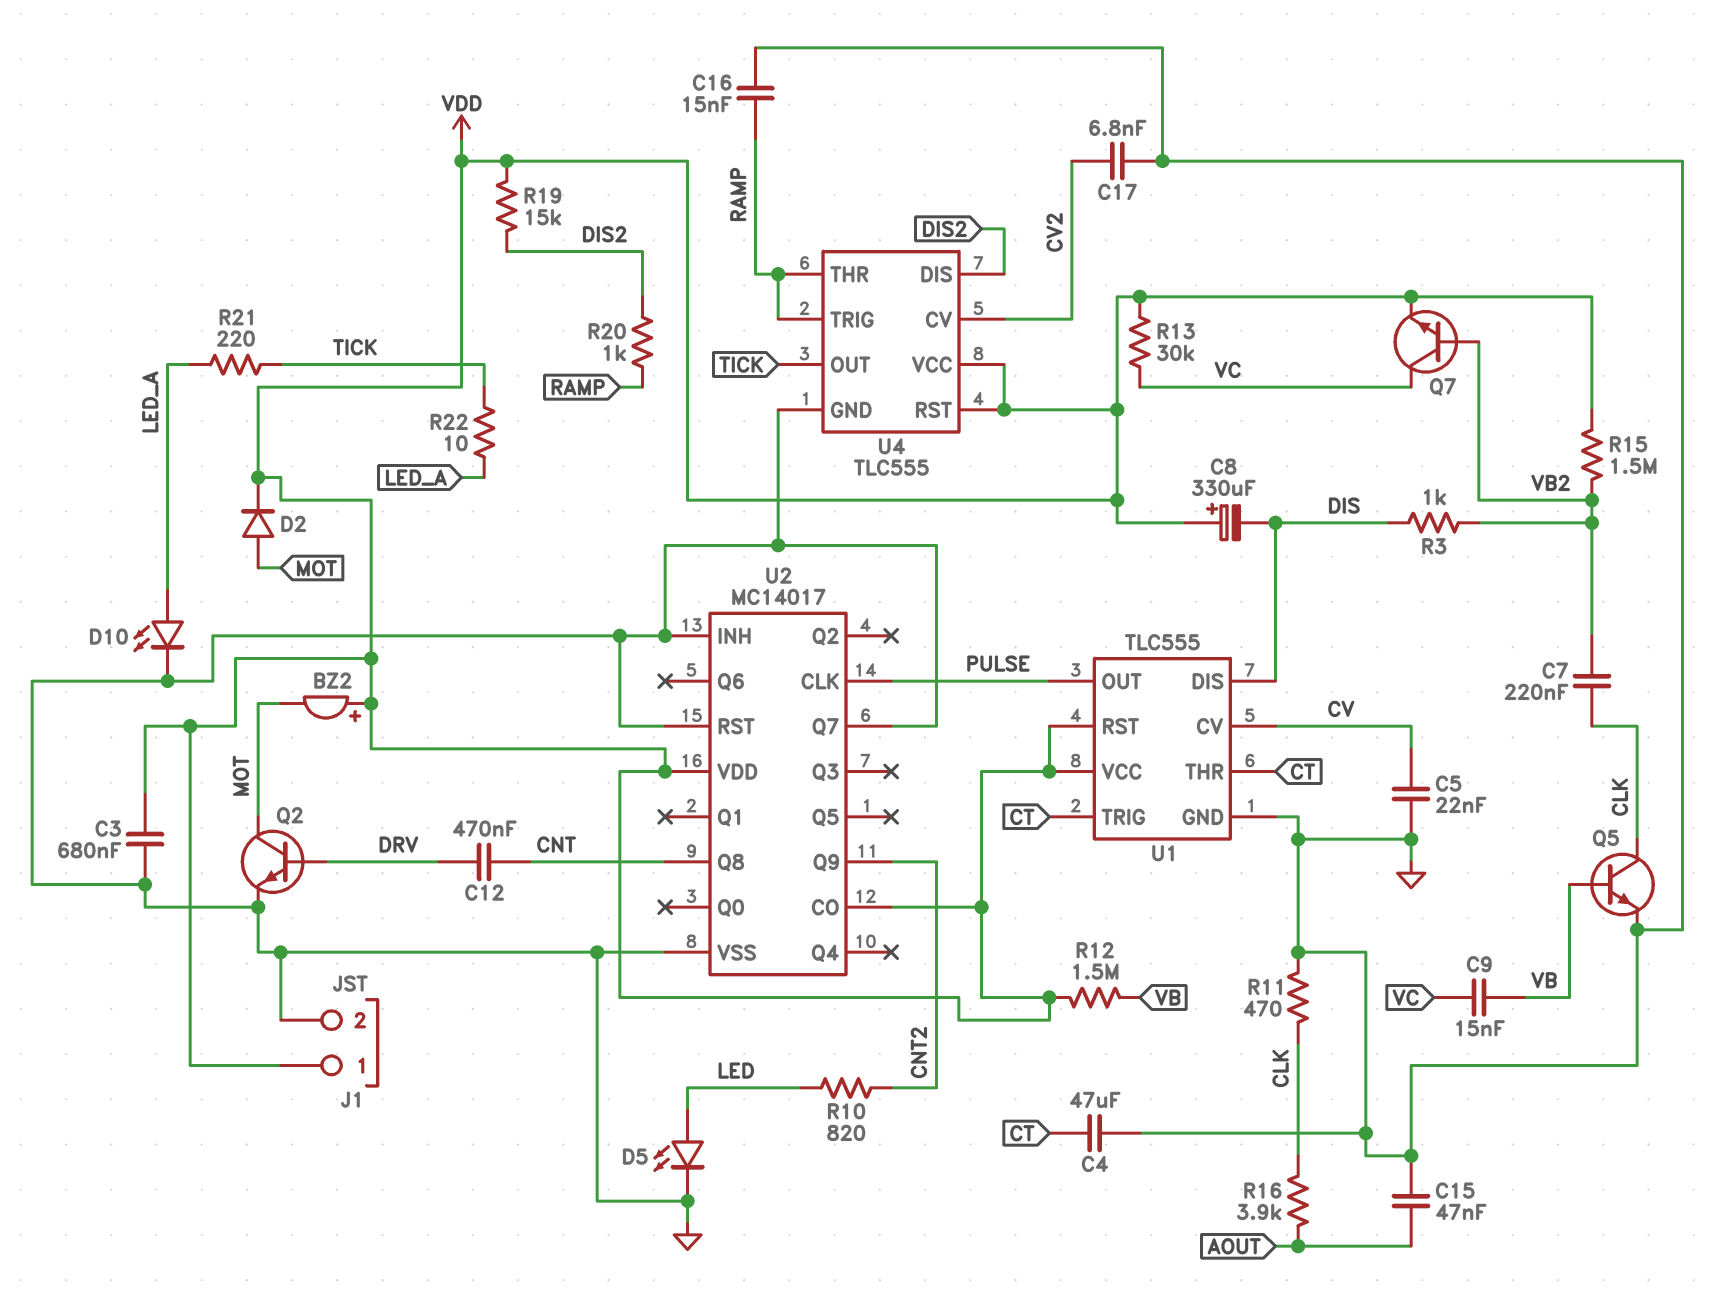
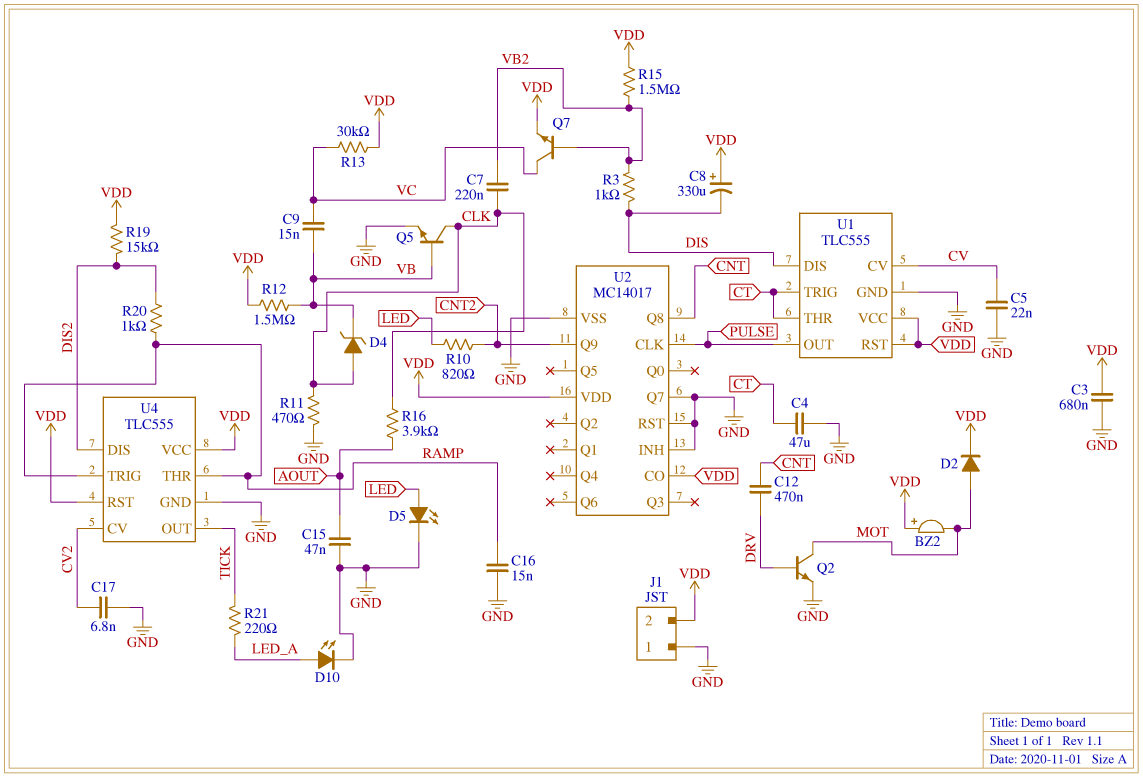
D4: none -> zener (A CLK, K VB)
J1 pin 1: VDD -> GND
J1 pin 2: GND -> VDD
R22: 10 (LED_A, TICK) -> none

